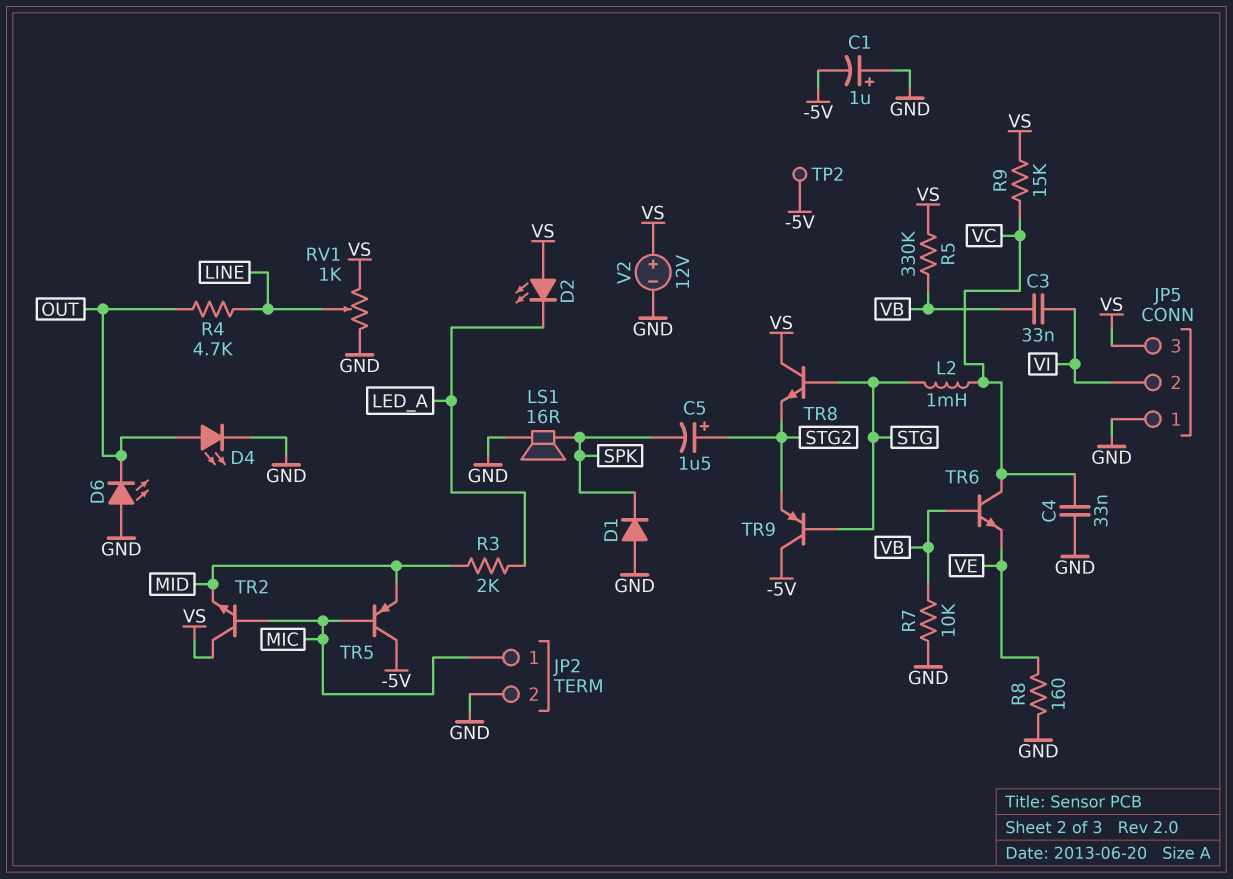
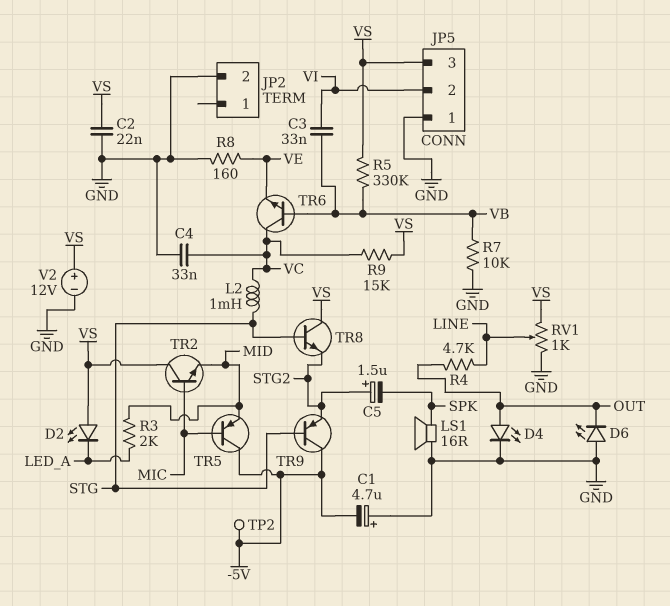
C1: 1uF (plus GND, minus -5V) -> 4.7uF (plus GND, minus -5V)
C2: none -> 22nF (GND, VS)
D1: diode (A GND, K SPK) -> none
JP2 pin 1: MIC -> none

